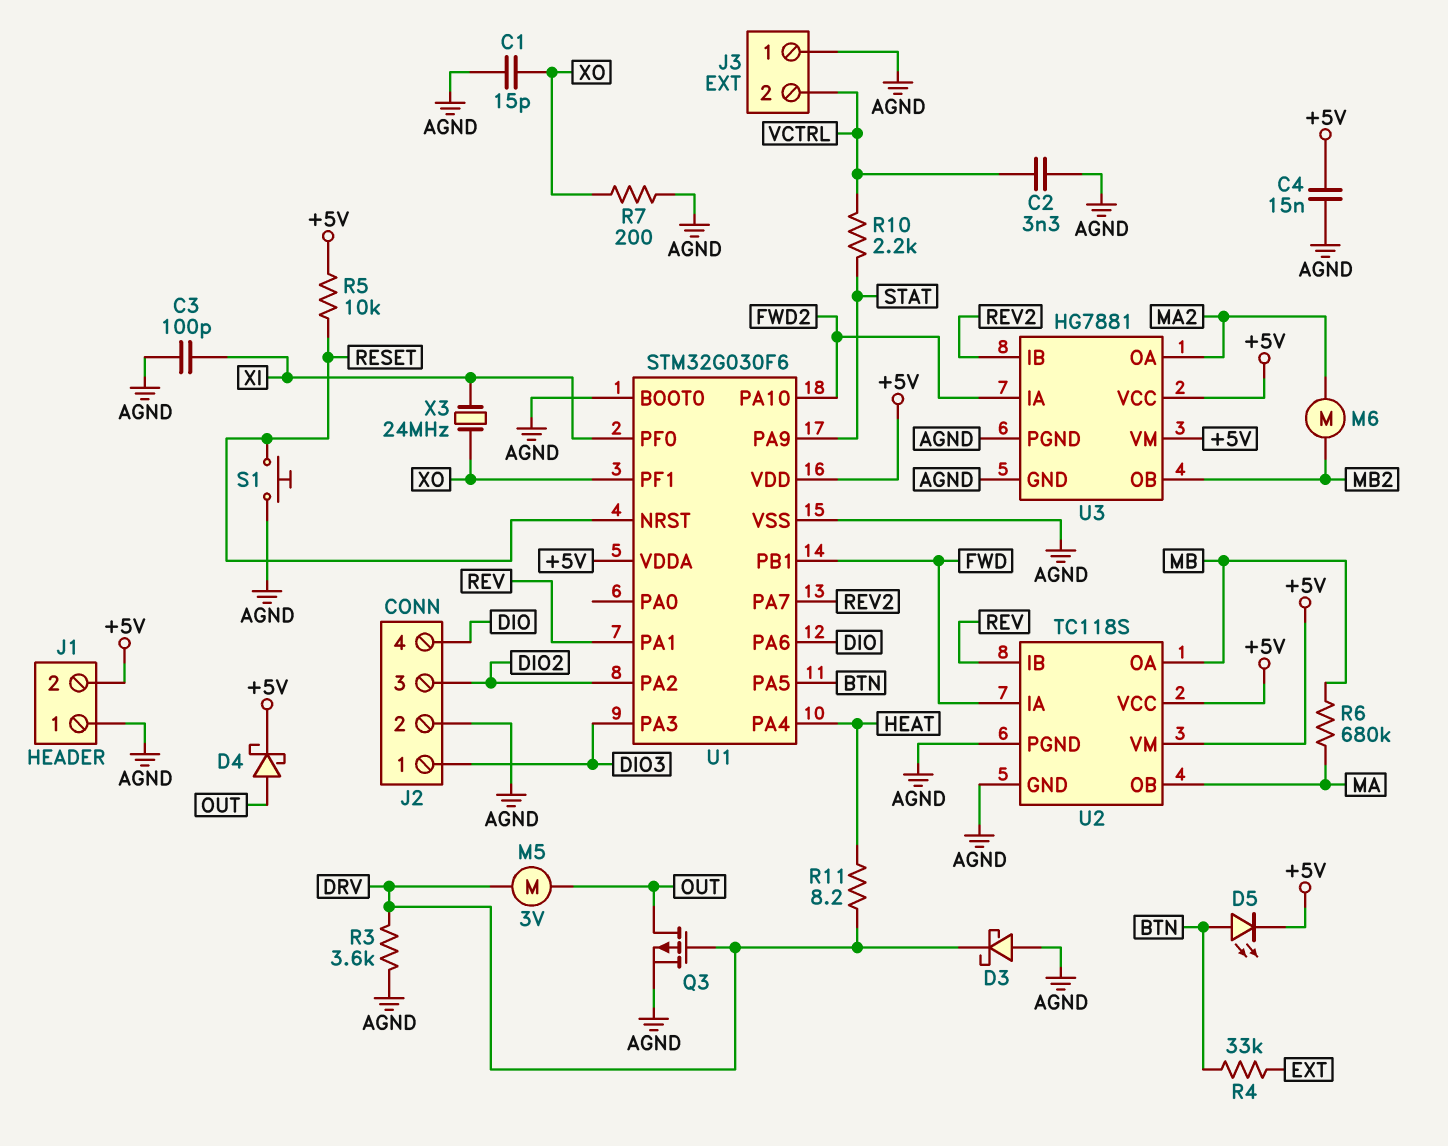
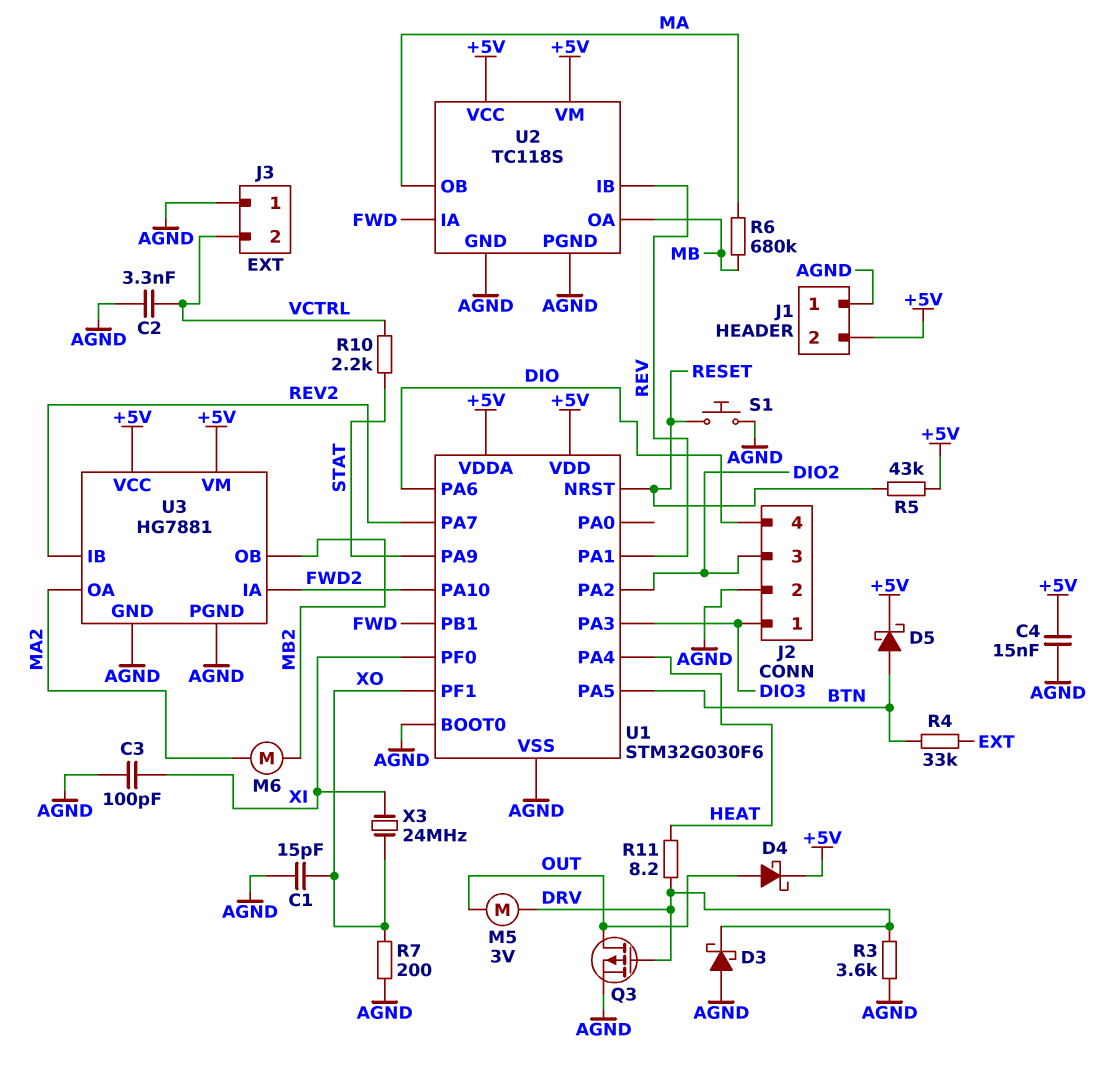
D5: LED (A BTN, K +5V) -> schottky (A BTN, K +5V)
R5: 10k (+5V, RESET) -> 43k (+5V, RESET)

